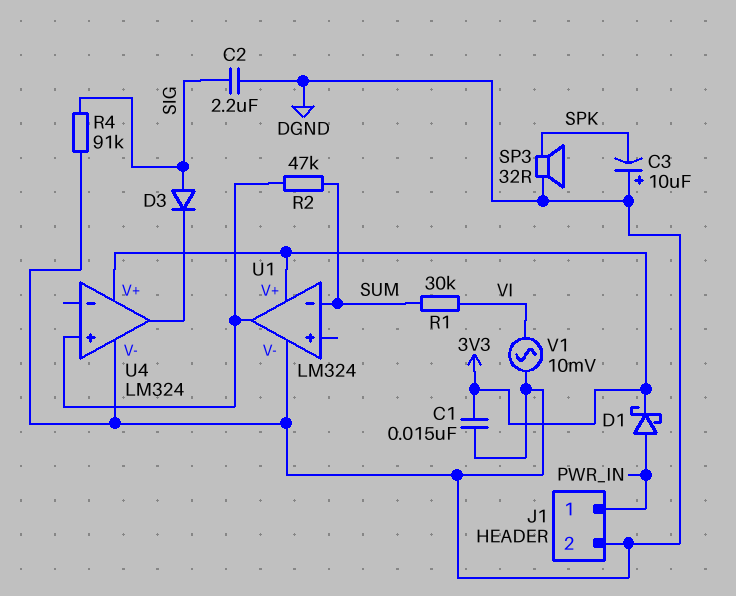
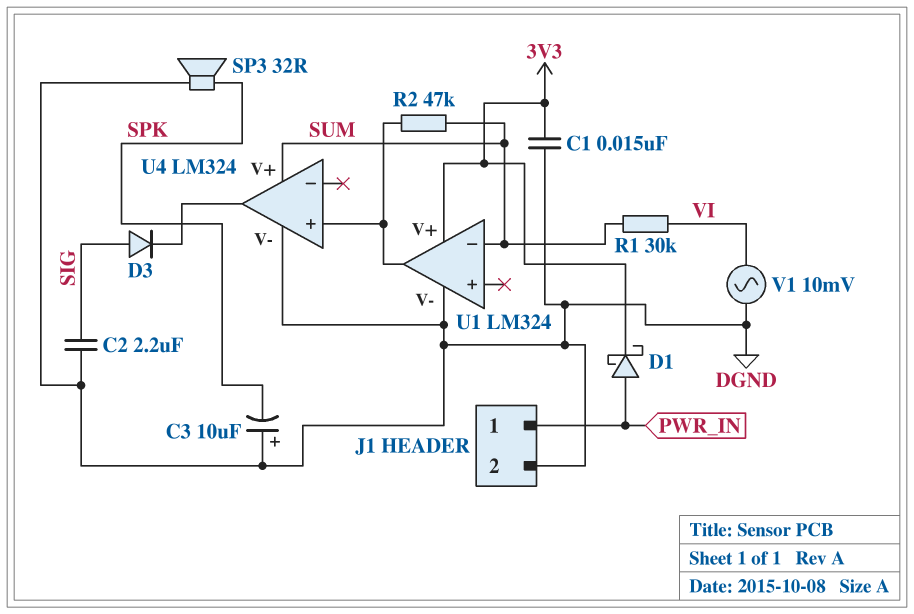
R4: 91k (DGND, SIG) -> none
U4 pin V+: 3V3 -> SUM

